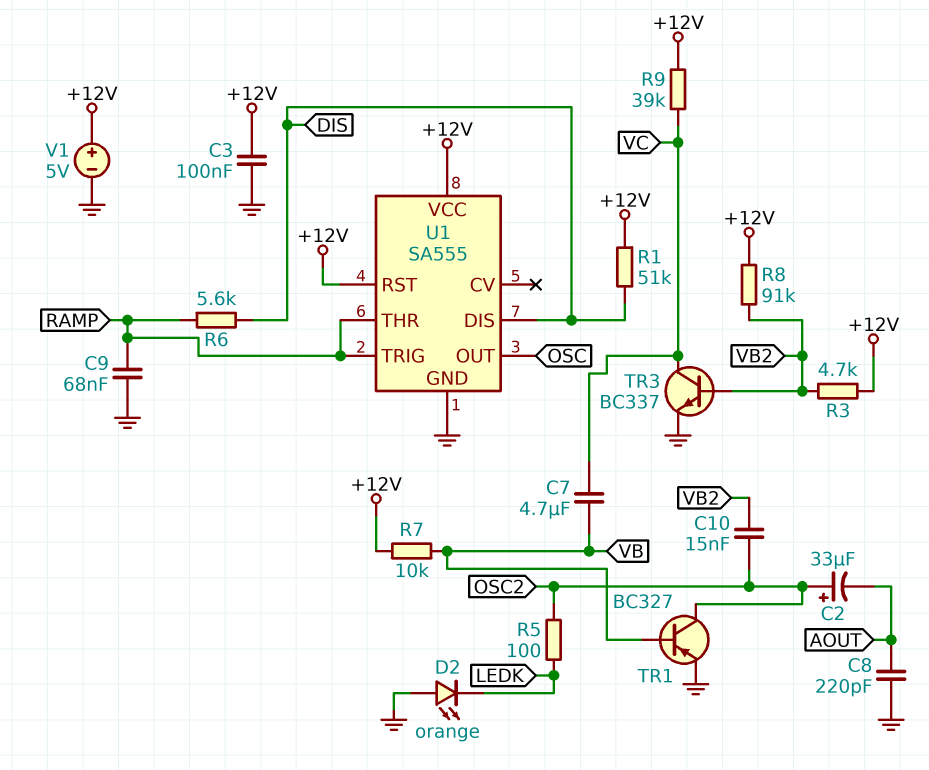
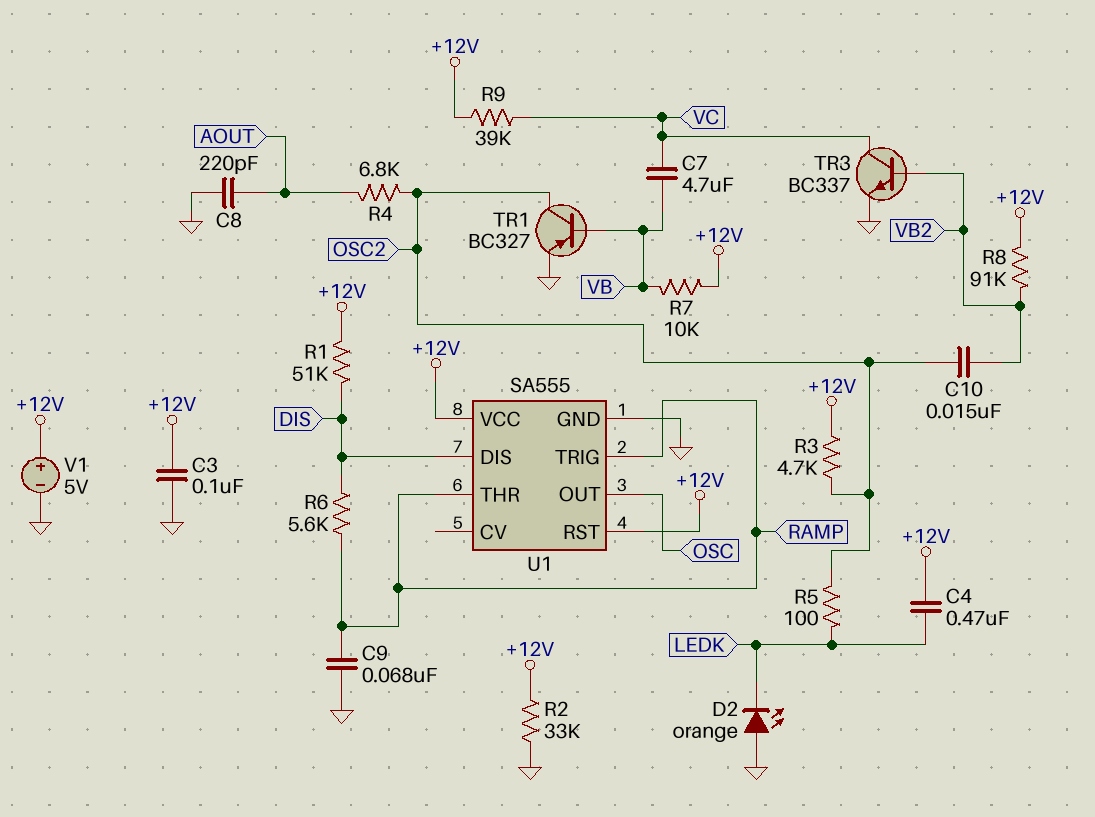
C2: 33uF (plus OSC2, minus AOUT) -> none
C4: none -> 470nF (+12V, LEDK)
R2: none -> 33k (+12V, GND)
R3: 4.7k (+12V, VB2) -> 4.7k (+12V, OSC2)
R4: none -> 6.8k (AOUT, OSC2)

